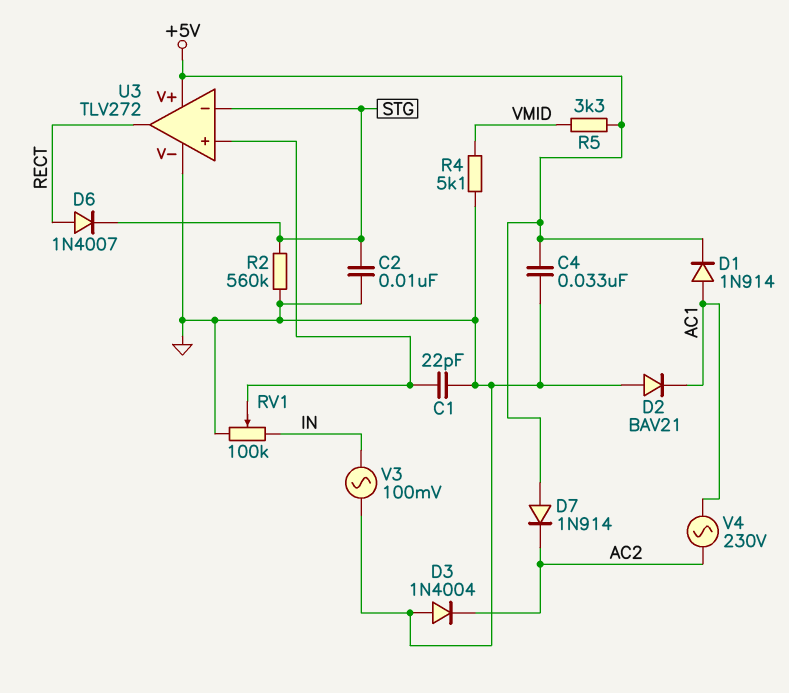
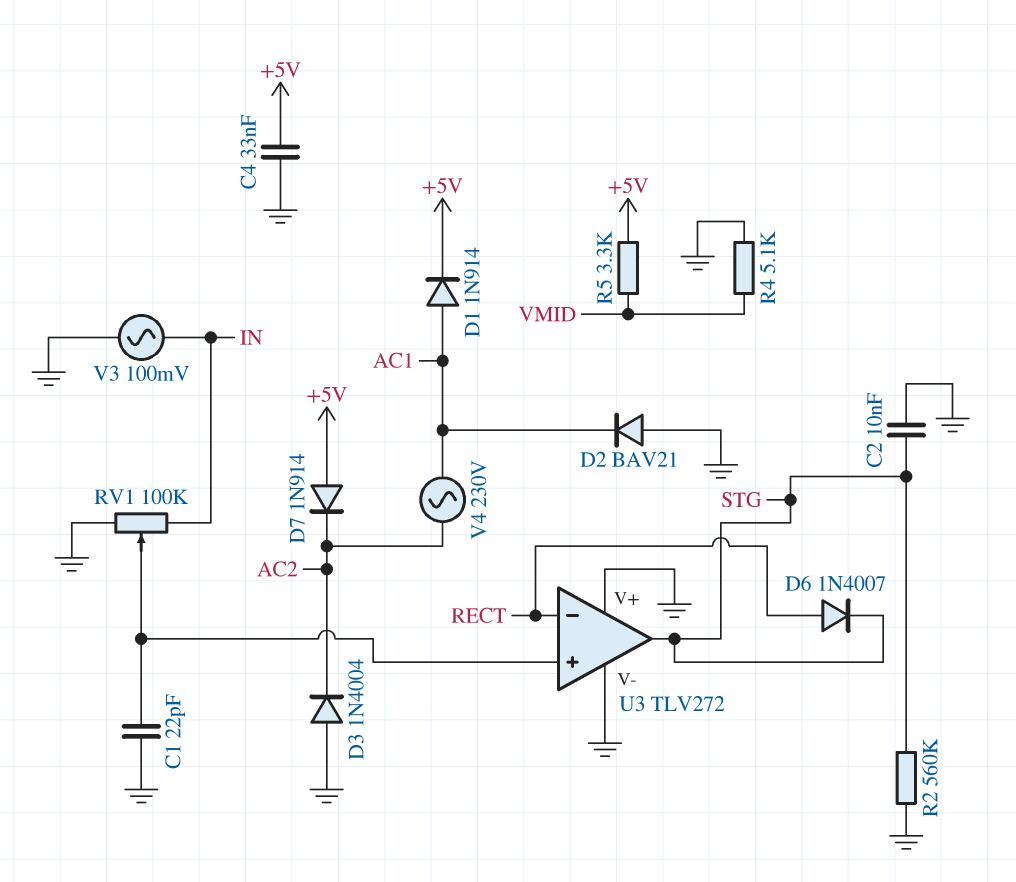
U3 pin V+: +5V -> GND
U3 pin in-: STG -> RECT
U3 pin out: RECT -> STG

